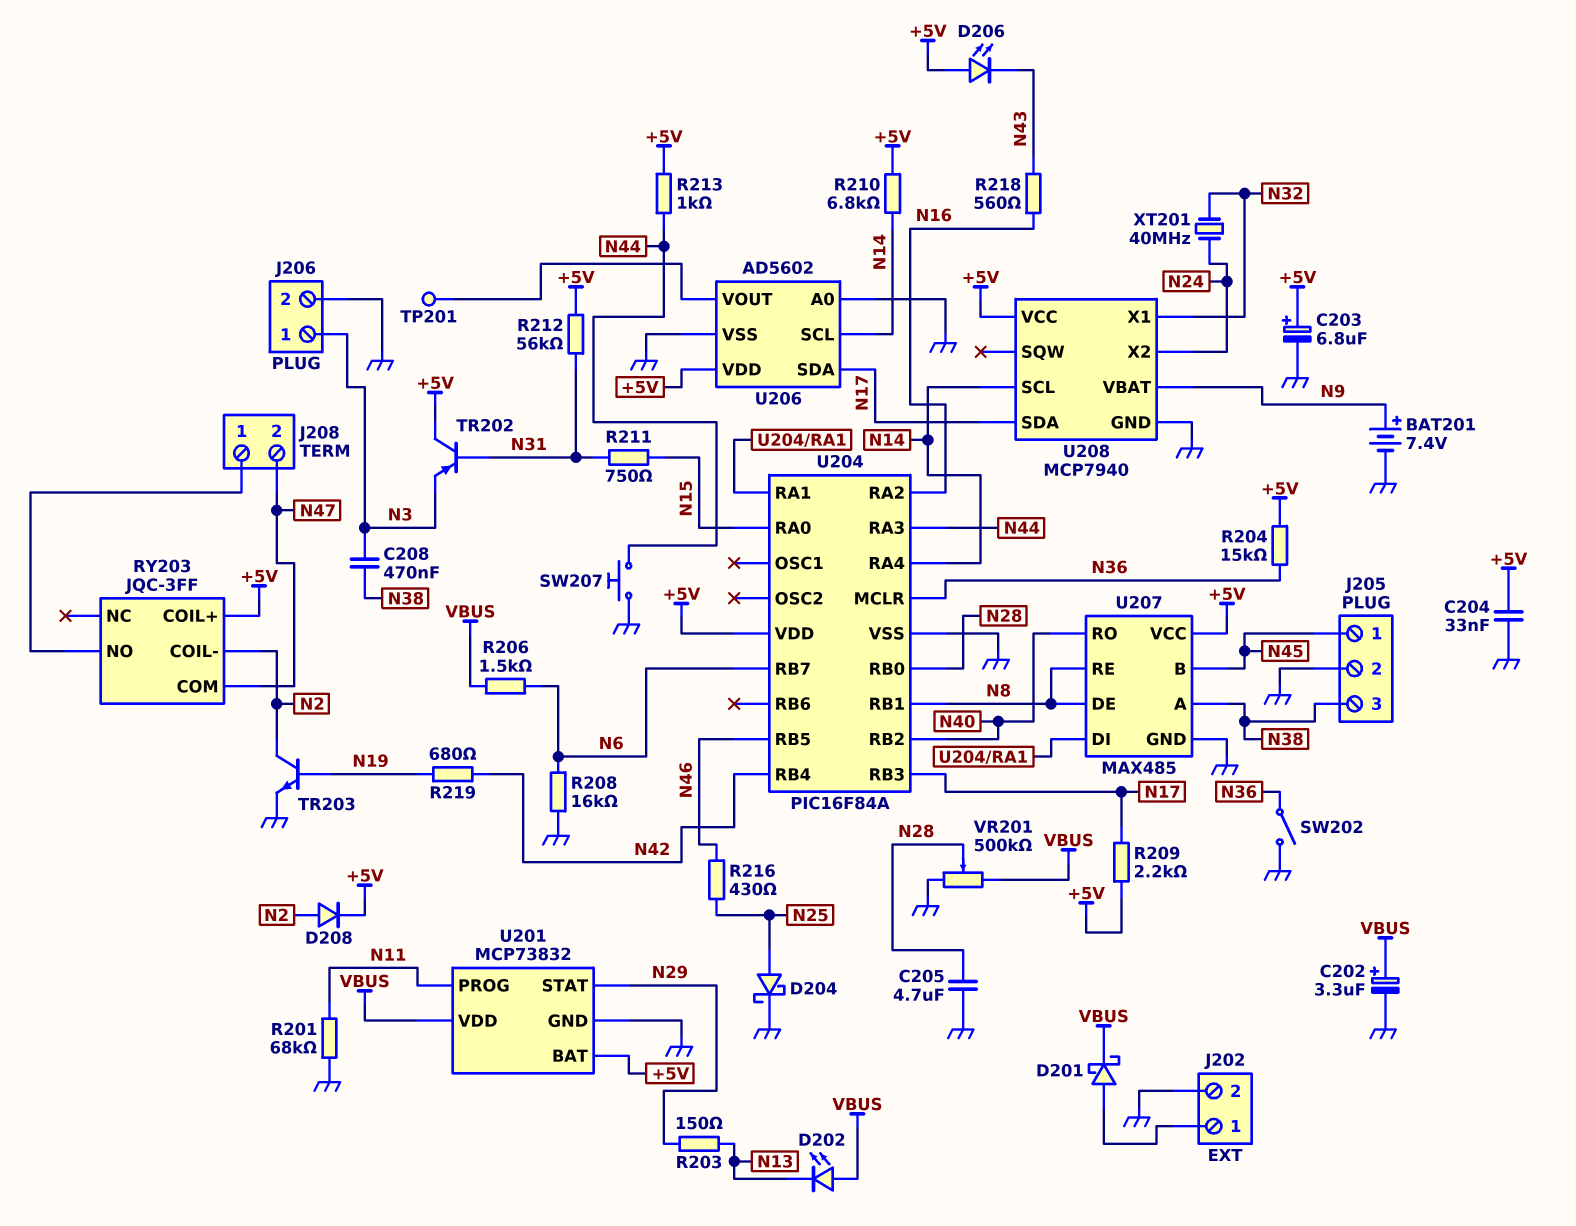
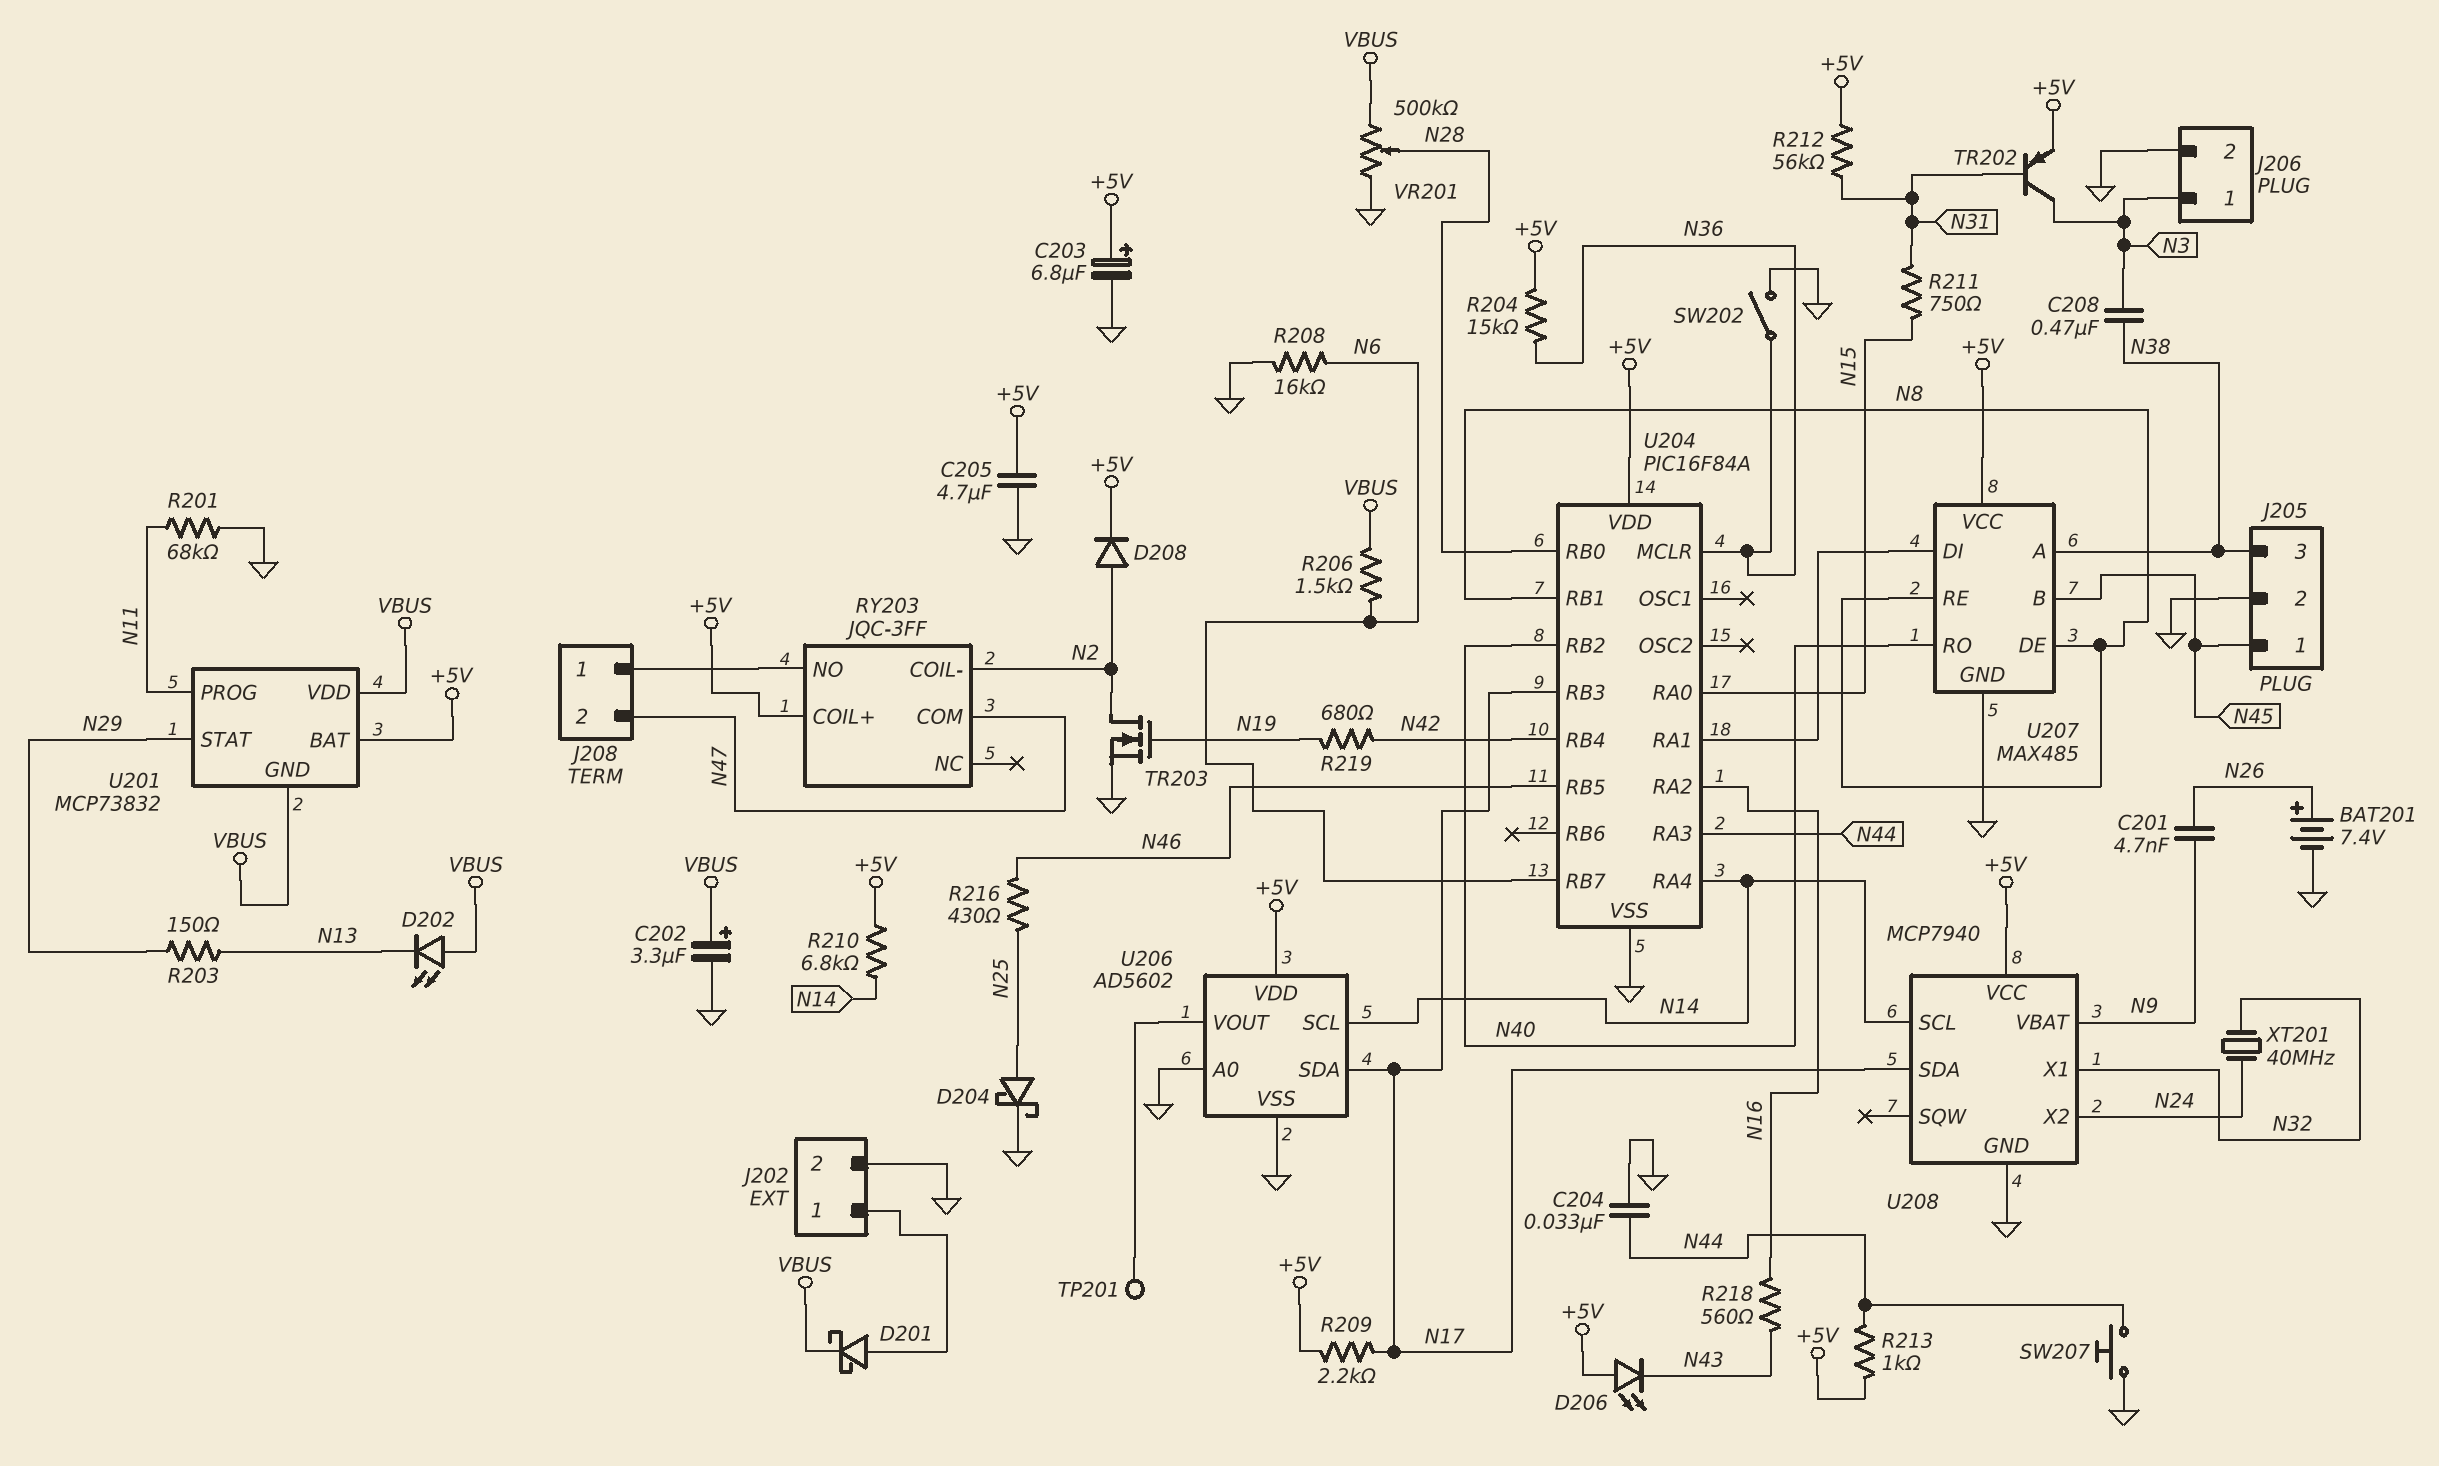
BAT201: 7.4V (plus N9, minus GND) -> 7.4V (plus N26, minus GND)
C201: none -> 4.7nF (N9, N26)
C204: 33nF (+5V, GND) -> 33nF (GND, N44)
C205: 4.7uF (GND, N28) -> 4.7uF (+5V, GND)
TR202: PNP (B N31, C +5V, E N3) -> PNP (B N31, C N3, E +5V)
TR203: NPN (B N19, C N2, E GND) -> NMOS (G N19, D N2, S GND)
U201 pin GND: GND -> VBUS

